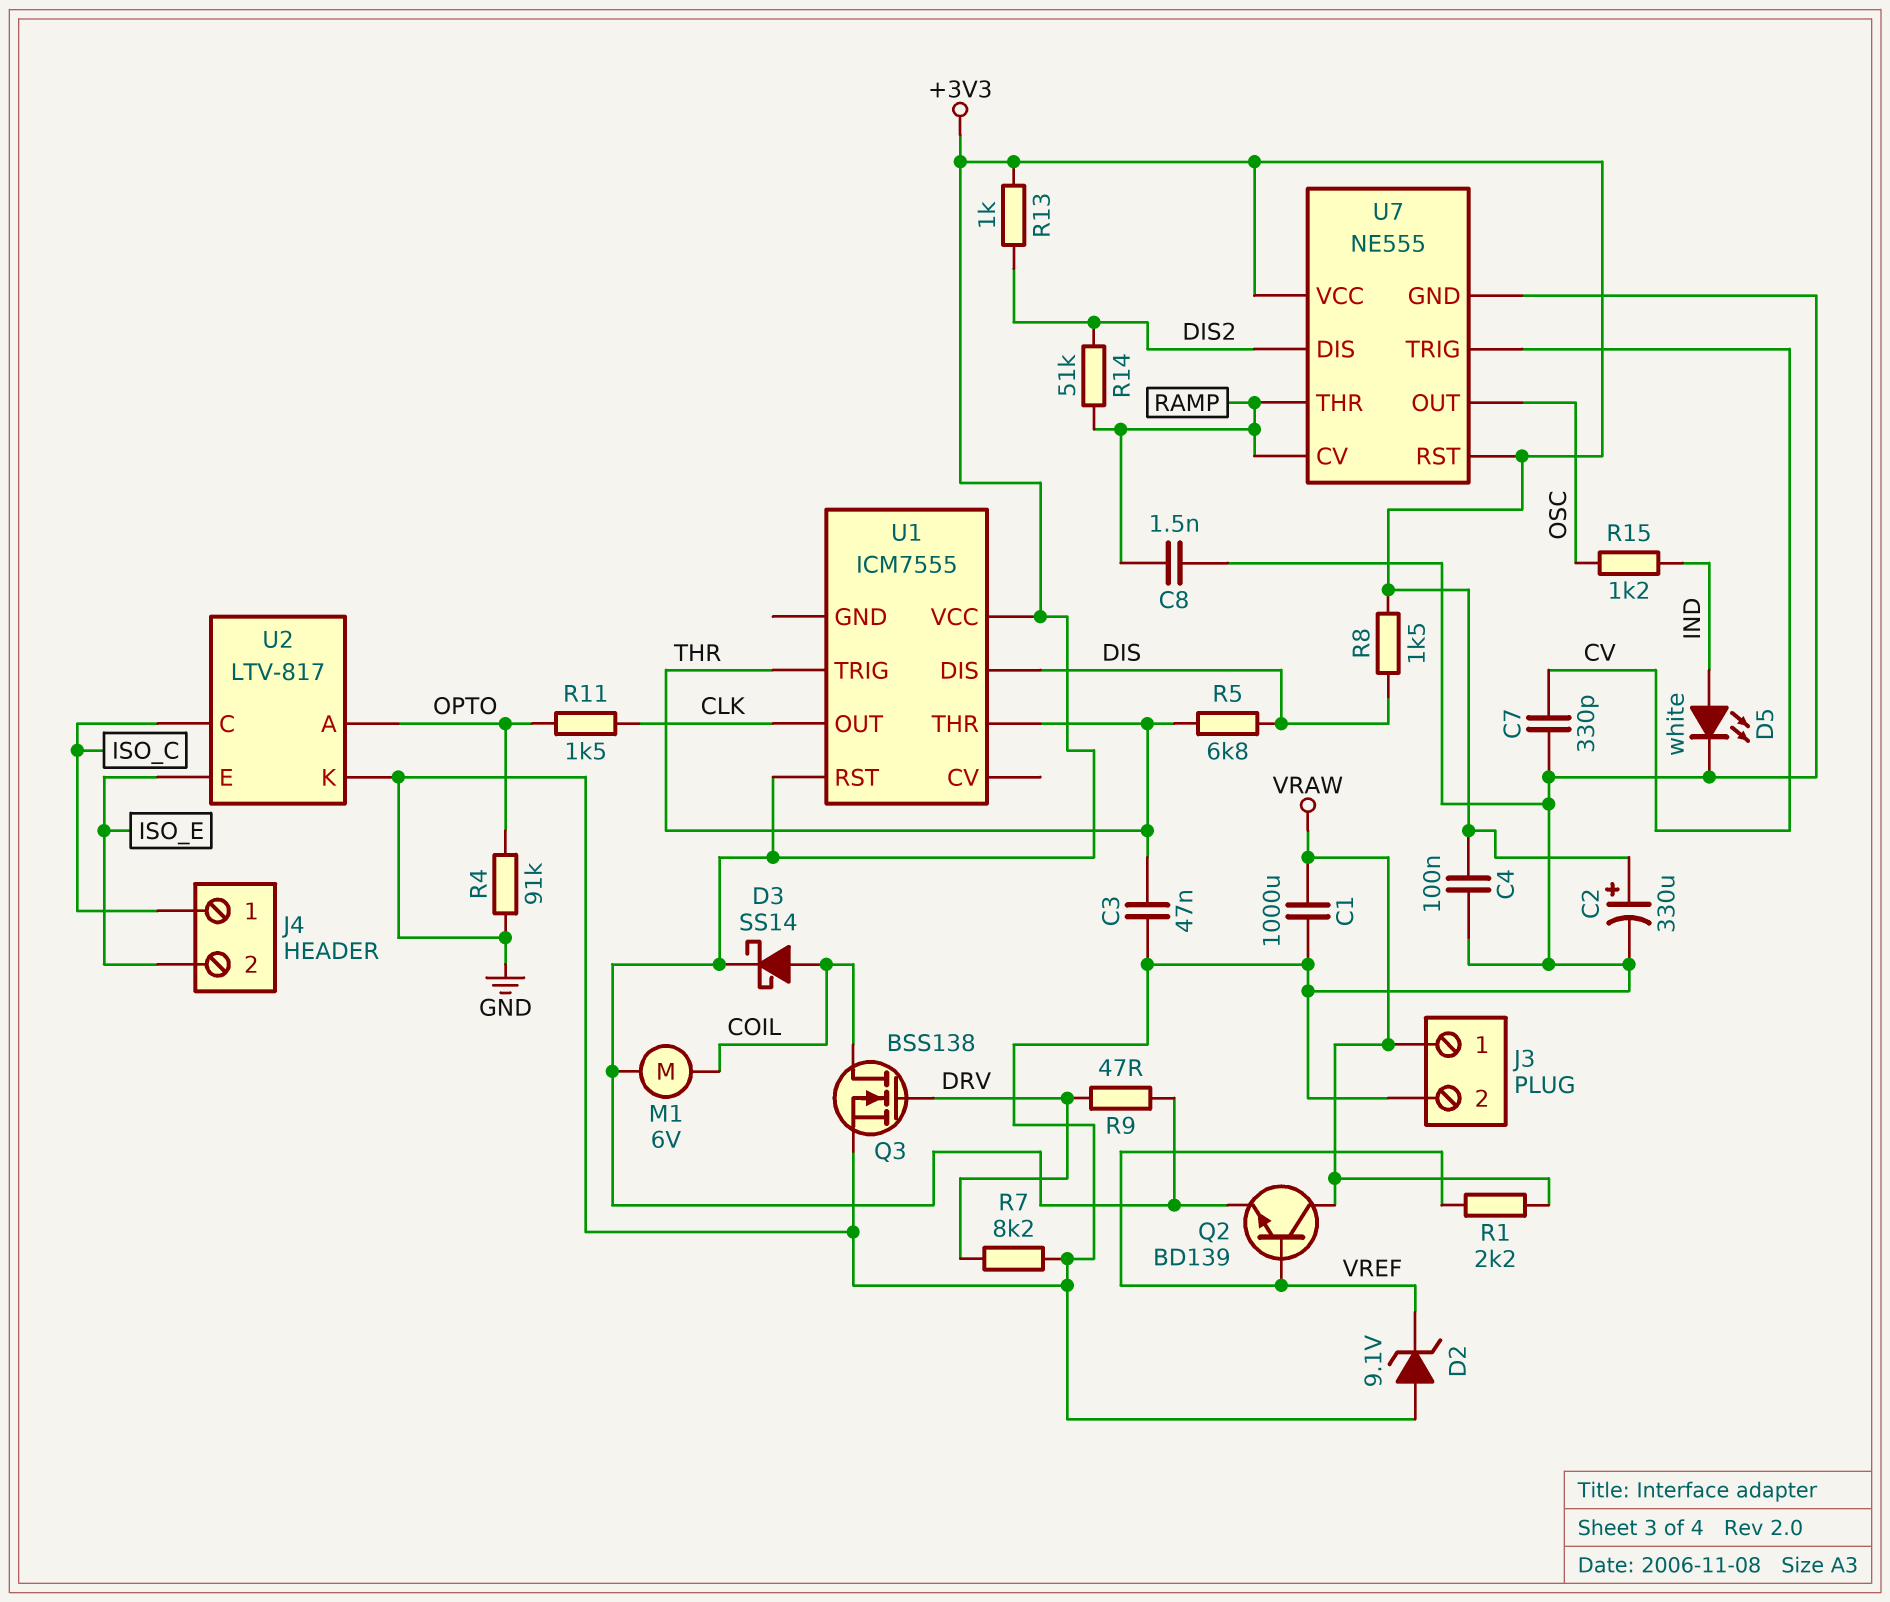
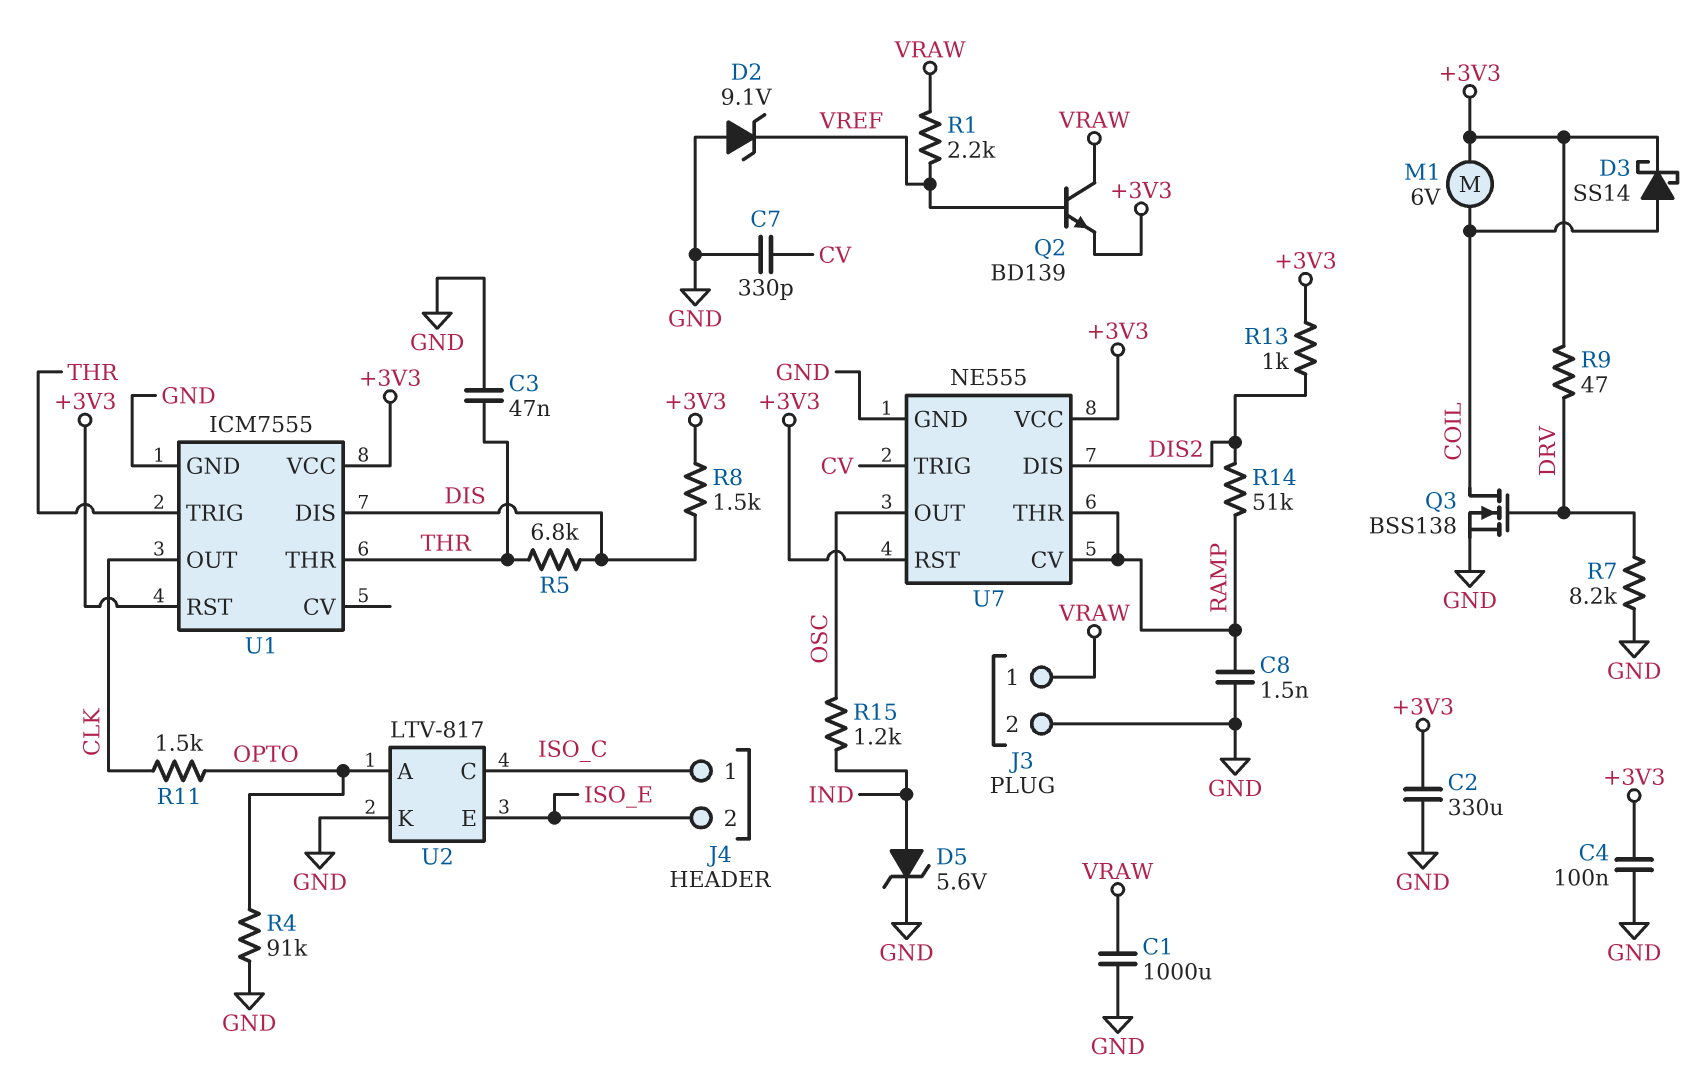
C2: 330uF (plus +3V3, minus GND) -> 330uF (+3V3, GND)
D5: LED white (A IND, K GND) -> zener 5.6V (A IND, K GND)
U1 pin GND: none -> GND

